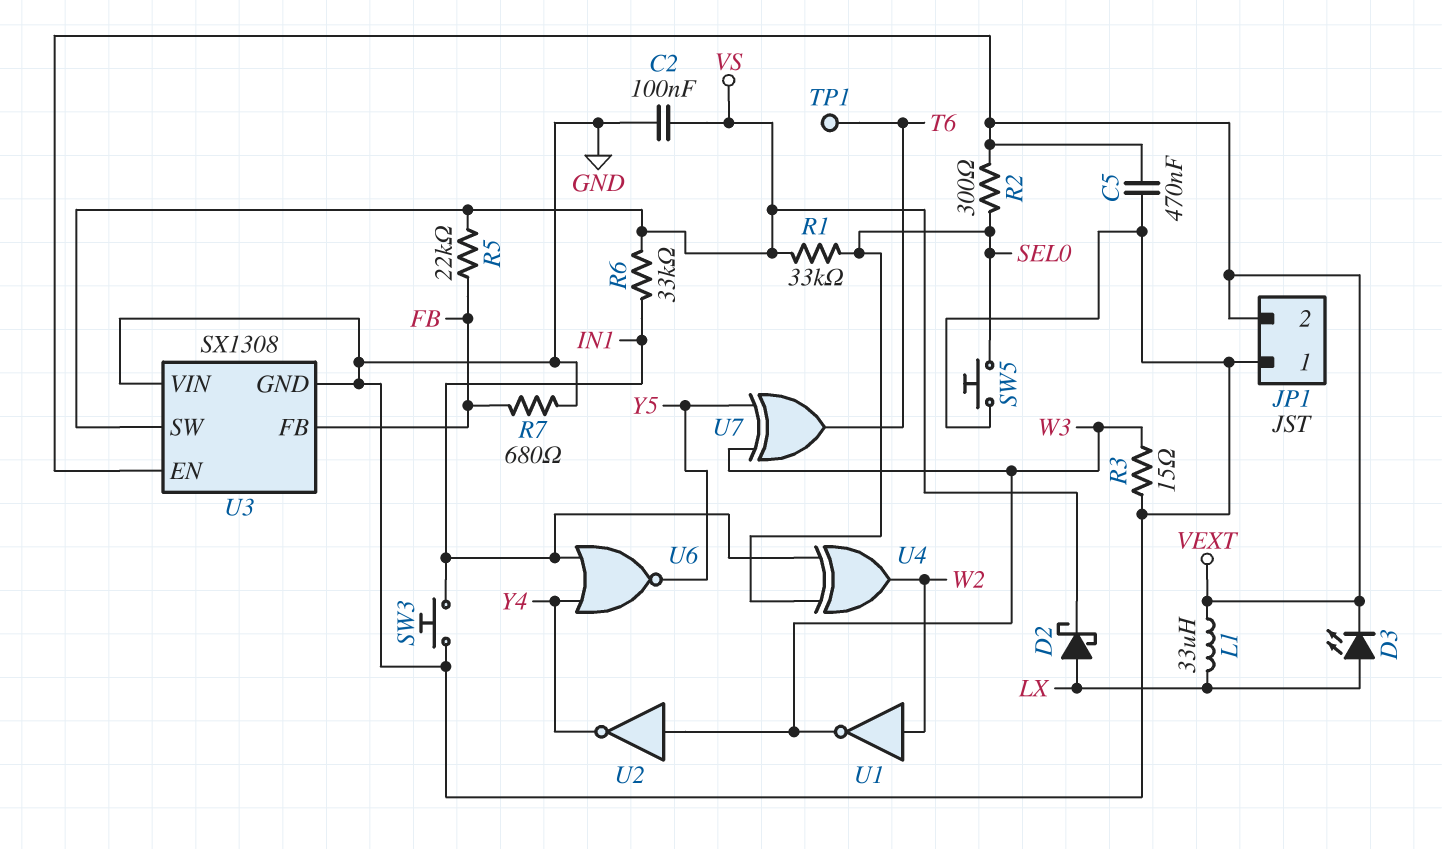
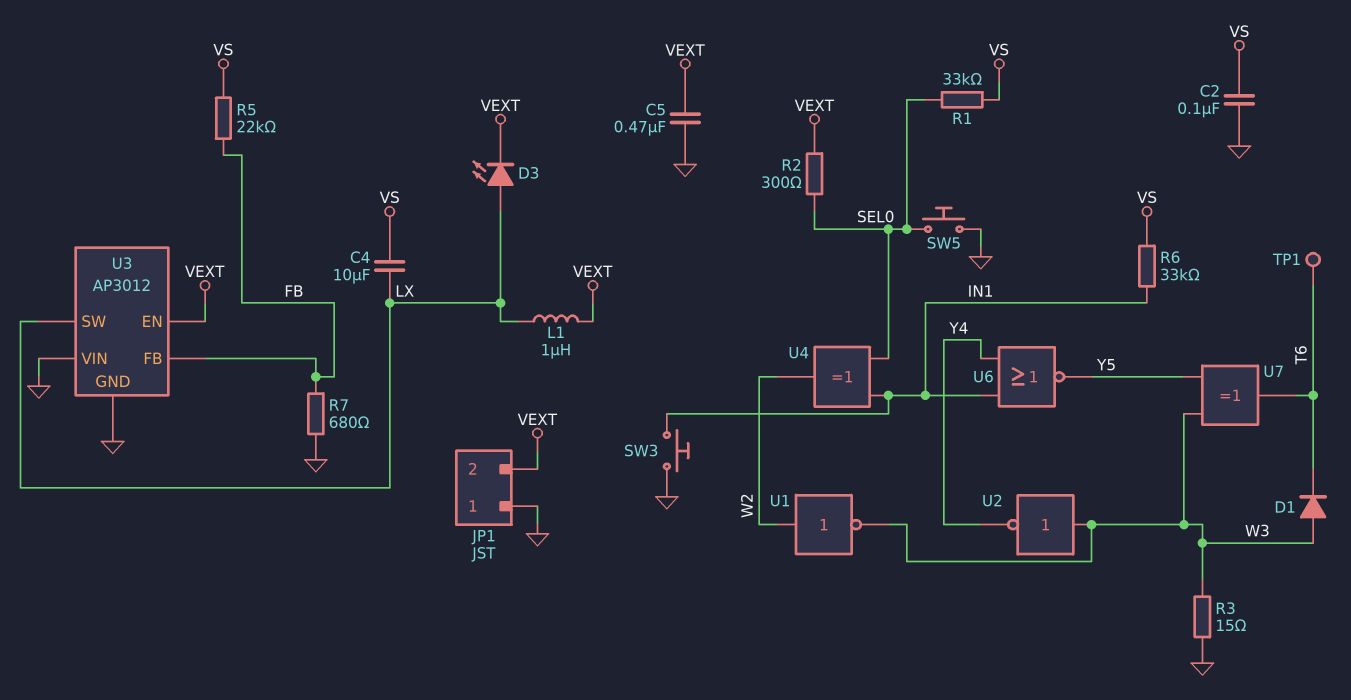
C4: none -> 10uF (LX, VS)
D1: none -> diode (A W3, K T6)
D2: schottky (A LX, K VS) -> none
L1: 33uH (LX, VEXT) -> 1uH (LX, VEXT)
U3: SX1308 -> AP3012
U3 pin SW: VS -> LX

